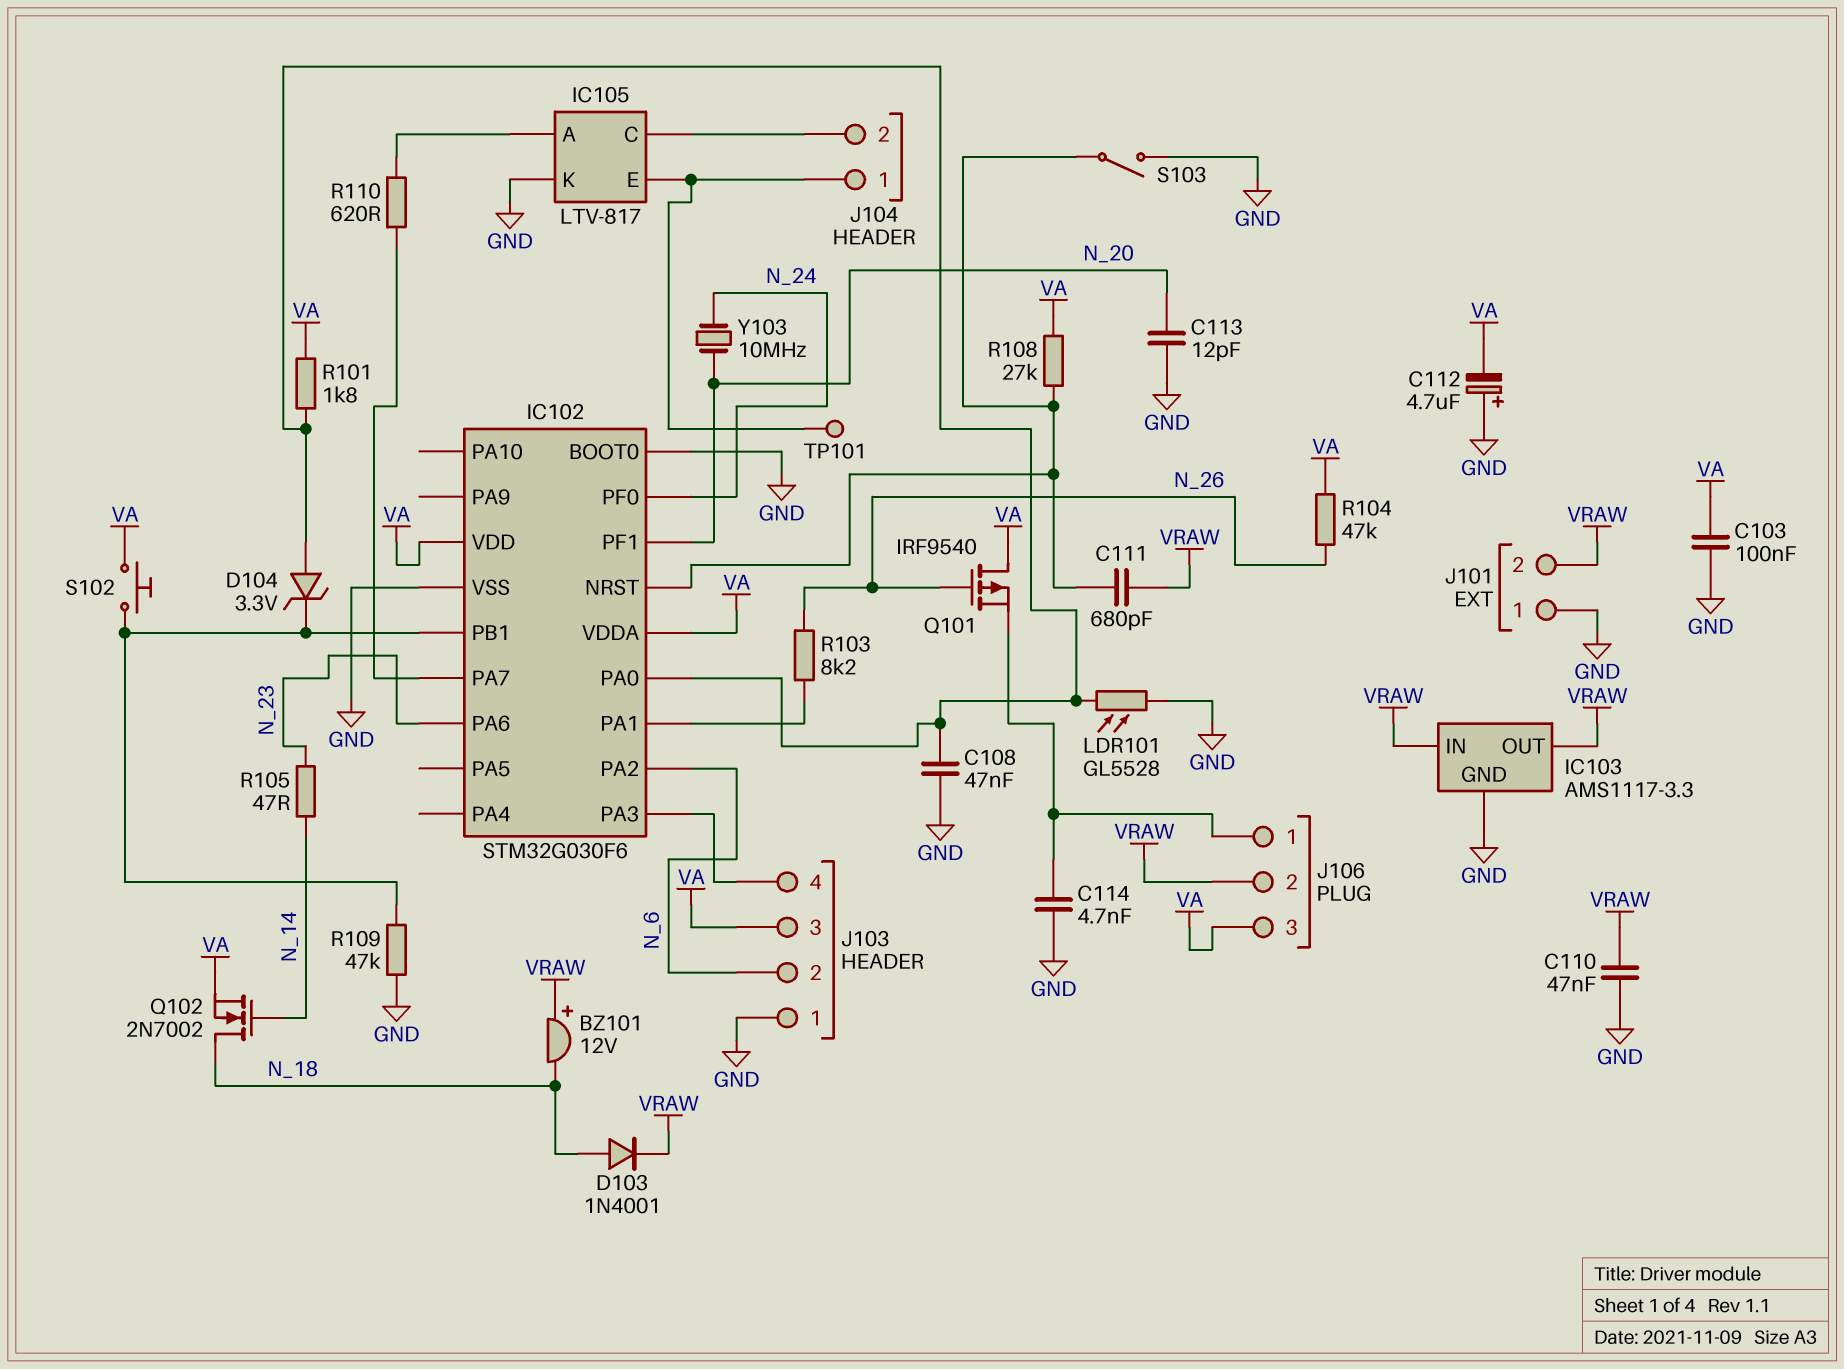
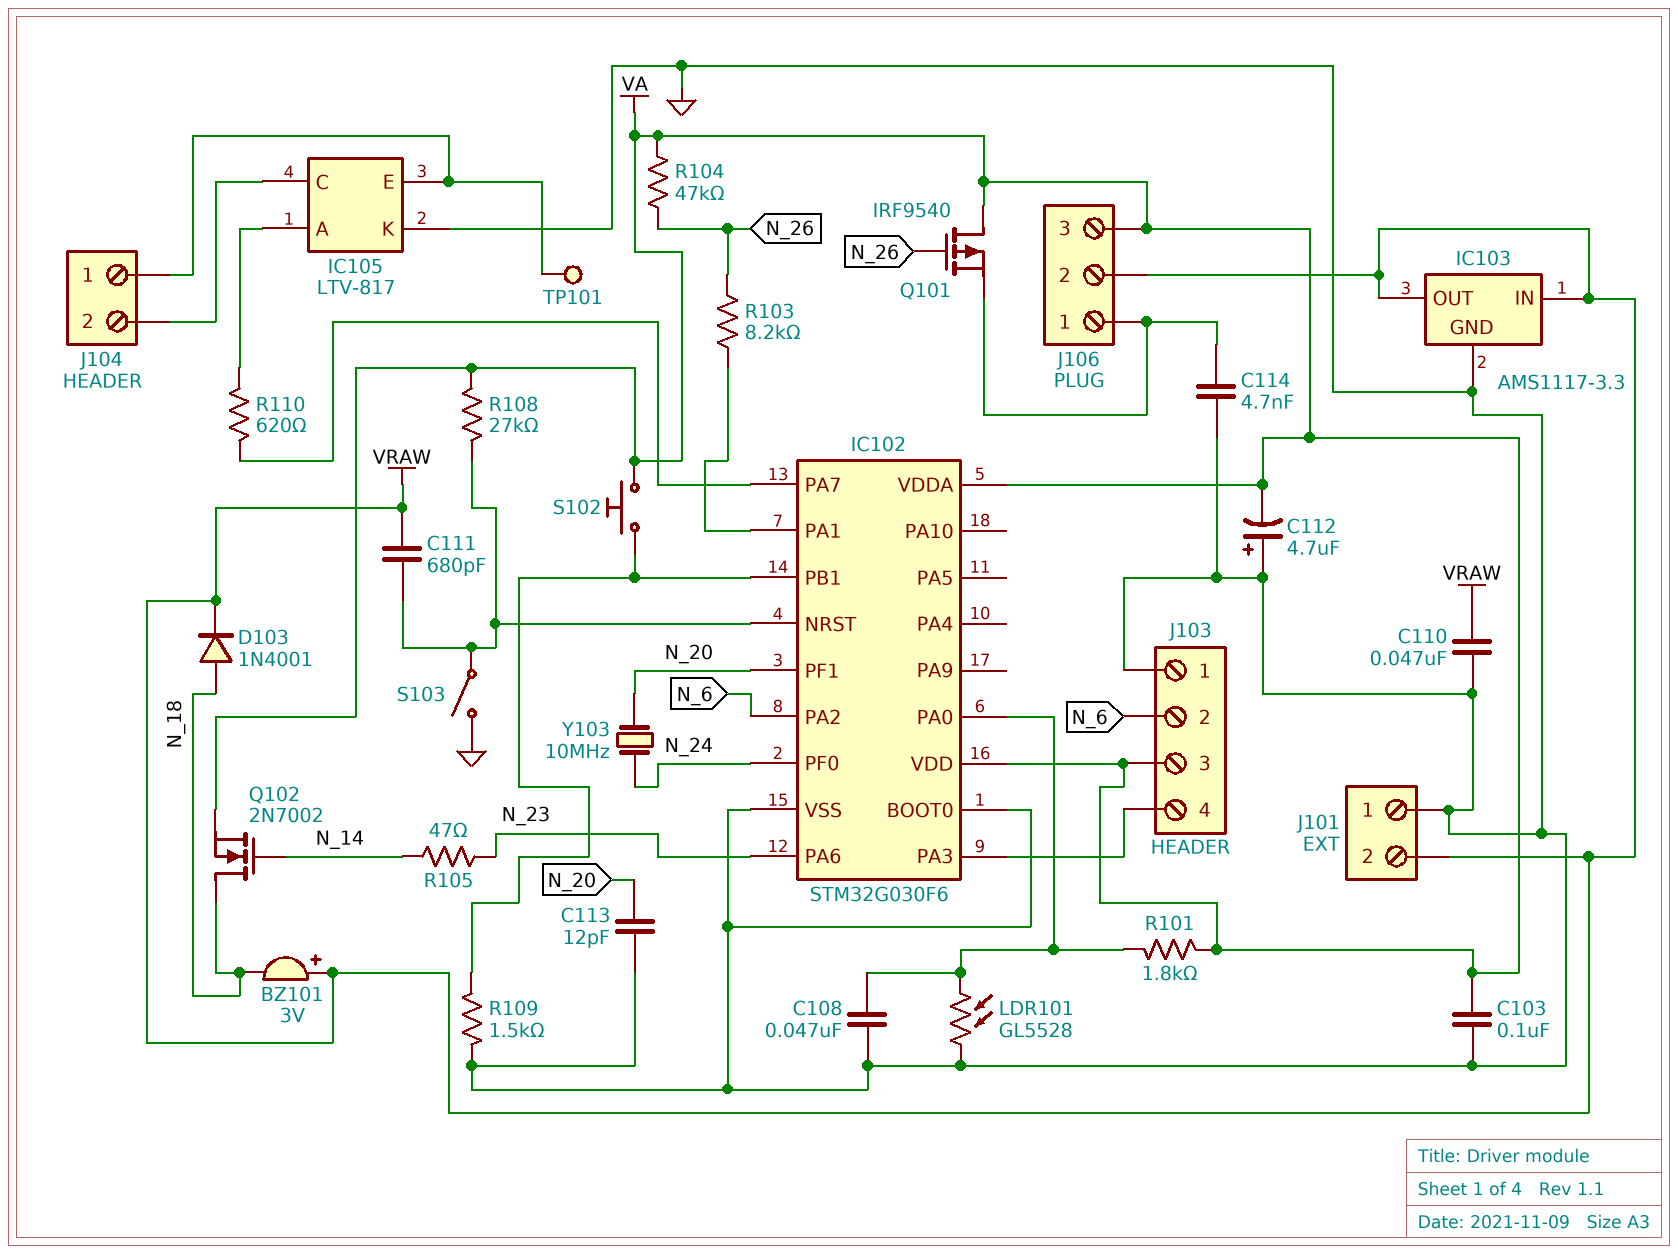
BZ101: buzzer 12V (plus VRAW, minus N_18) -> buzzer 3V (plus VRAW, minus N_18)
D104: zener 3.3V (A IC102/PA0, K IC102/PB1) -> none
R109: 47k (GND, IC102/PB1) -> 1.5k (GND, IC102/PB1)

